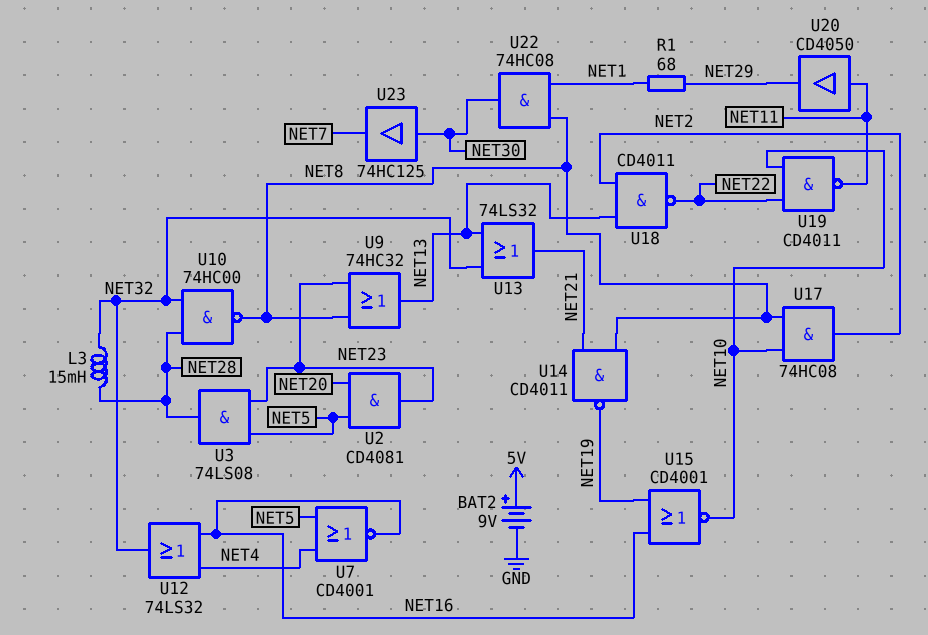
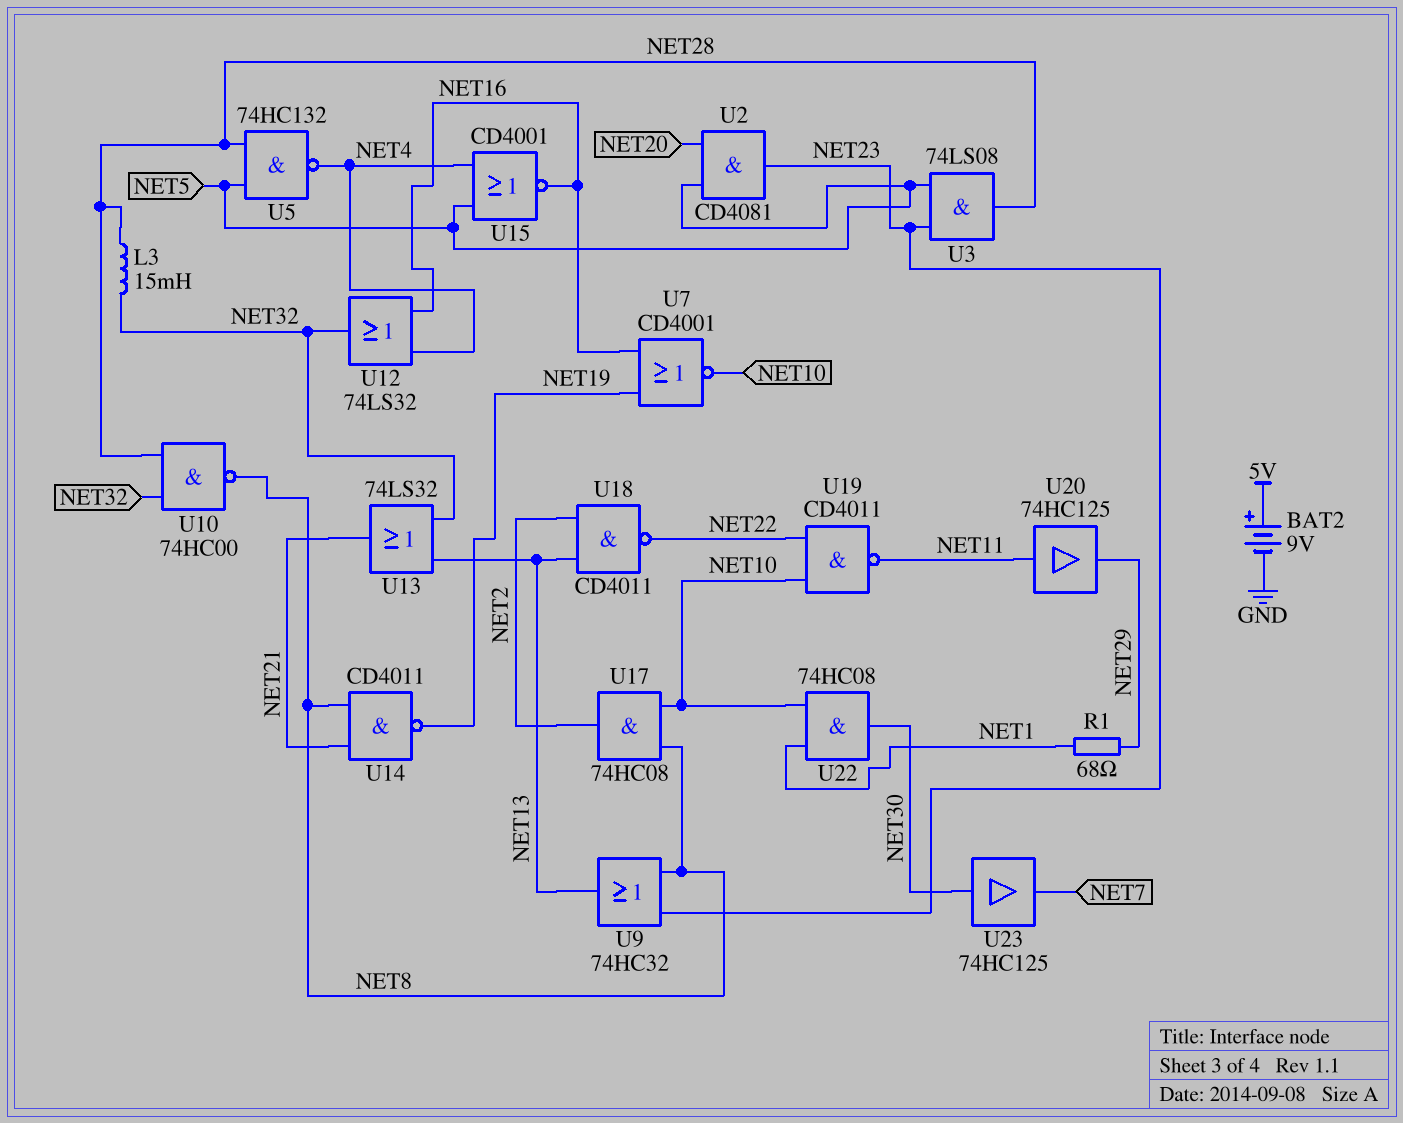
U5: none -> NAND 74HC132 (in NET5, in NET28, out NET4)
U7: NOR CD4001 (in NET4, in NET5, out NET16) -> NOR CD4001 (in NET16, in NET19, out NET10)
U15: NOR CD4001 (in NET16, in NET19, out NET10) -> NOR CD4001 (in NET4, in NET5, out NET16)
U20: buffer CD4050 (in NET11, out NET29) -> buffer 74HC125 (in NET11, out NET29)
U22: AND 74HC08 (in NET1, in NET8, out NET30) -> AND 74HC08 (in NET1, in NET10, out NET30)

